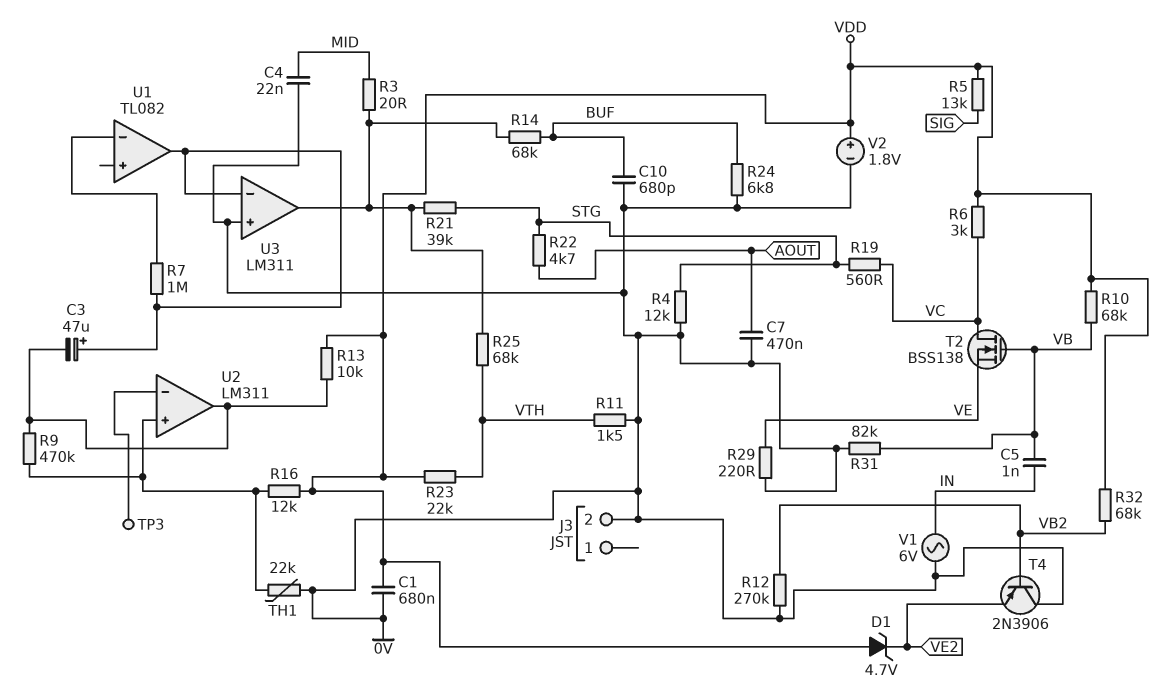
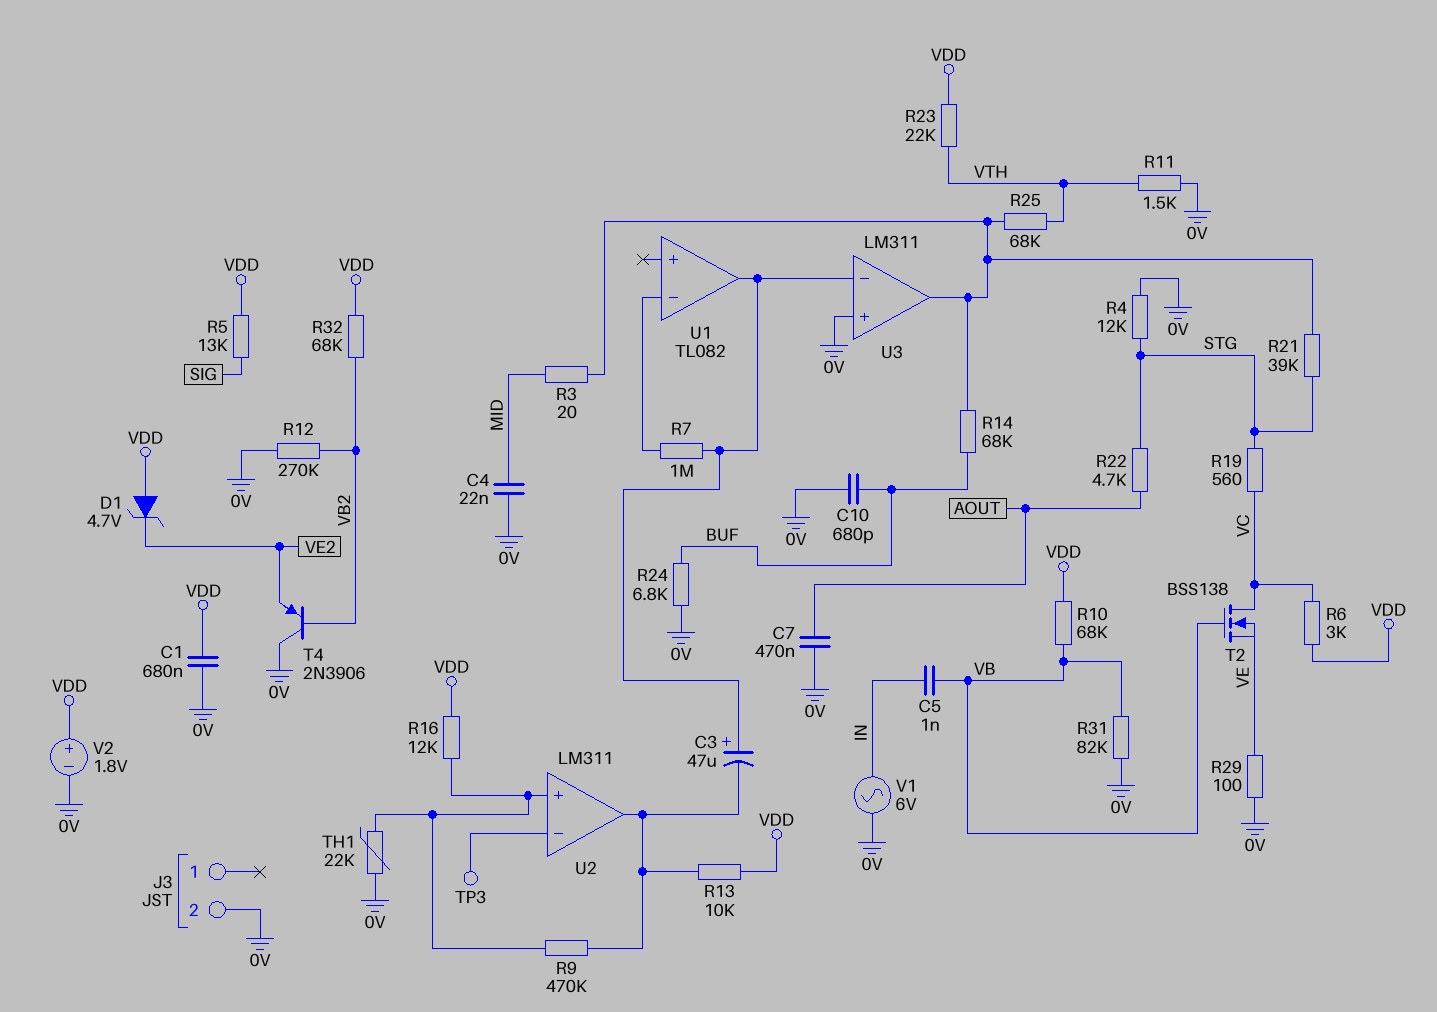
R29: 220 (0V, VE) -> 100 (0V, VE)

